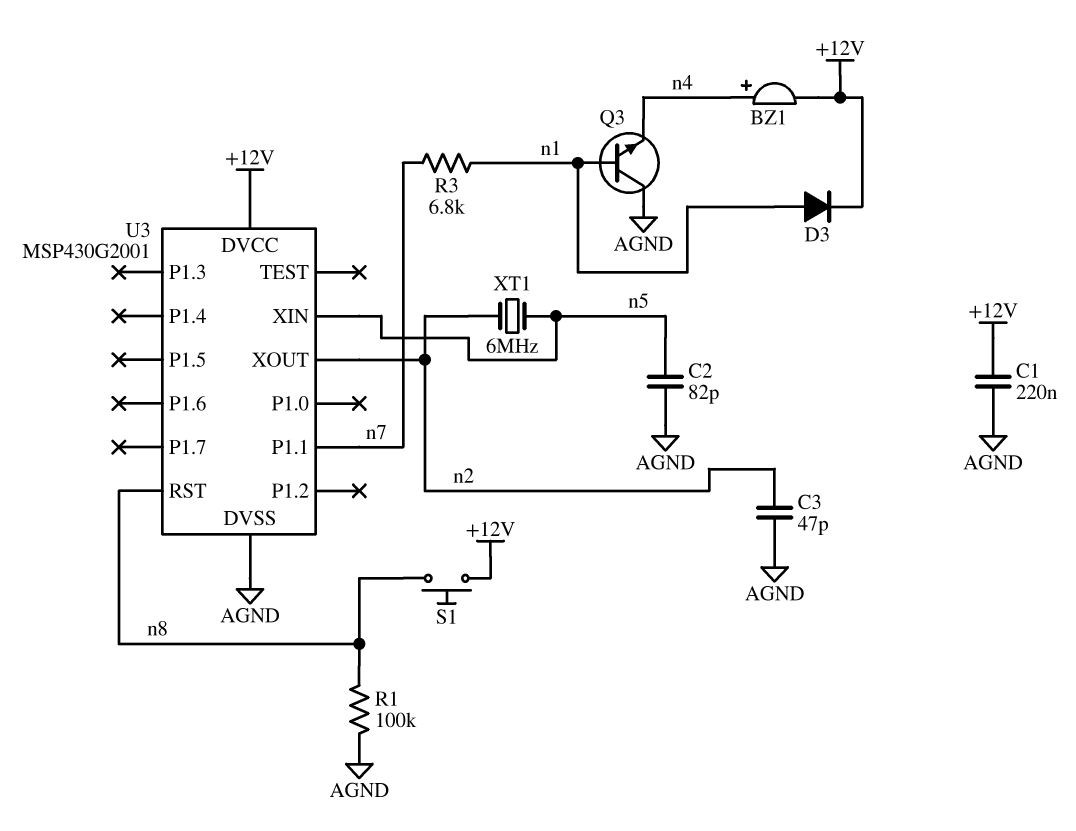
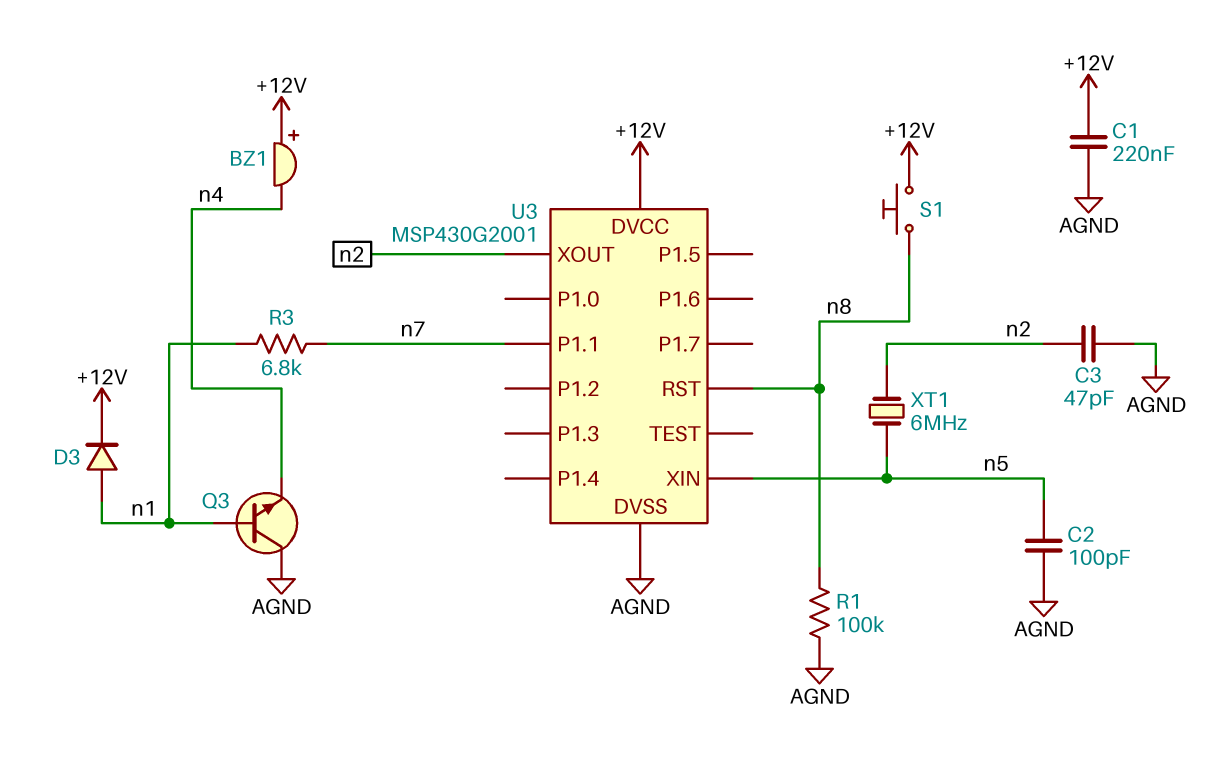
BZ1: buzzer (plus n4, minus +12V) -> buzzer (plus +12V, minus n4)
C2: 82pF (AGND, n5) -> 100pF (AGND, n5)

